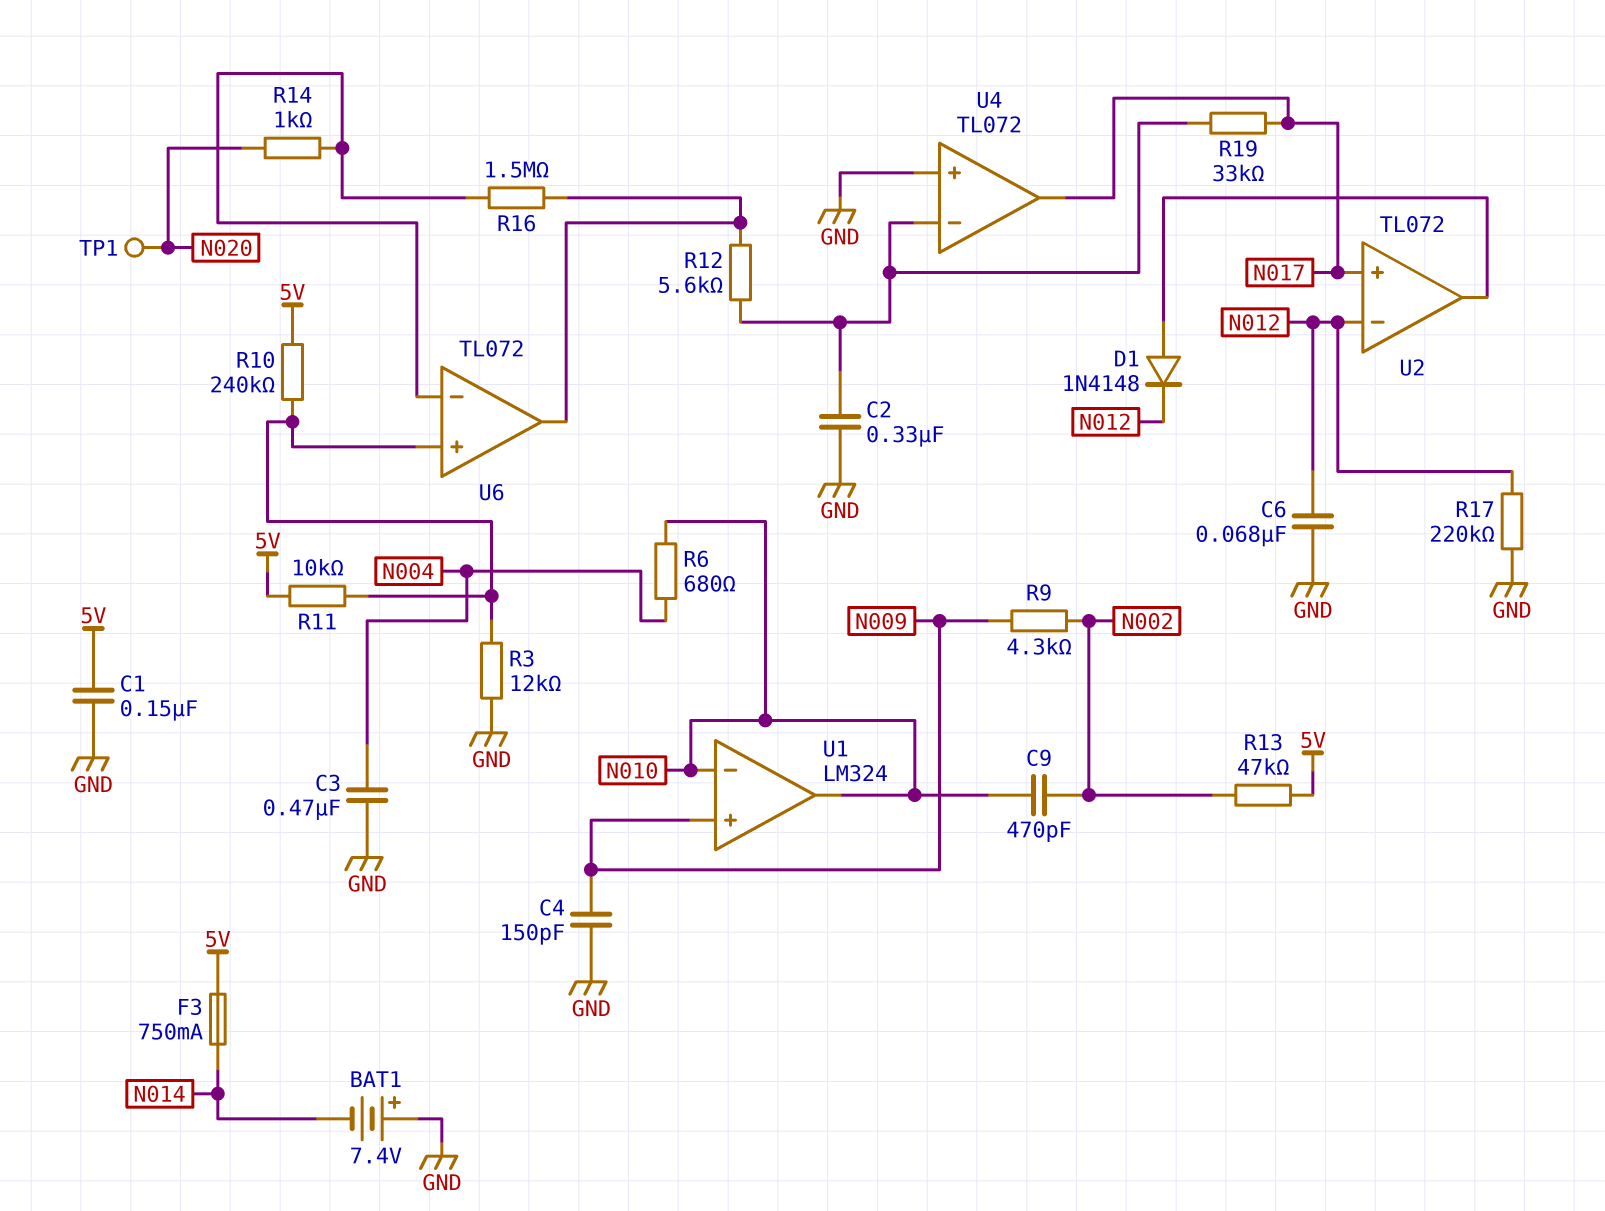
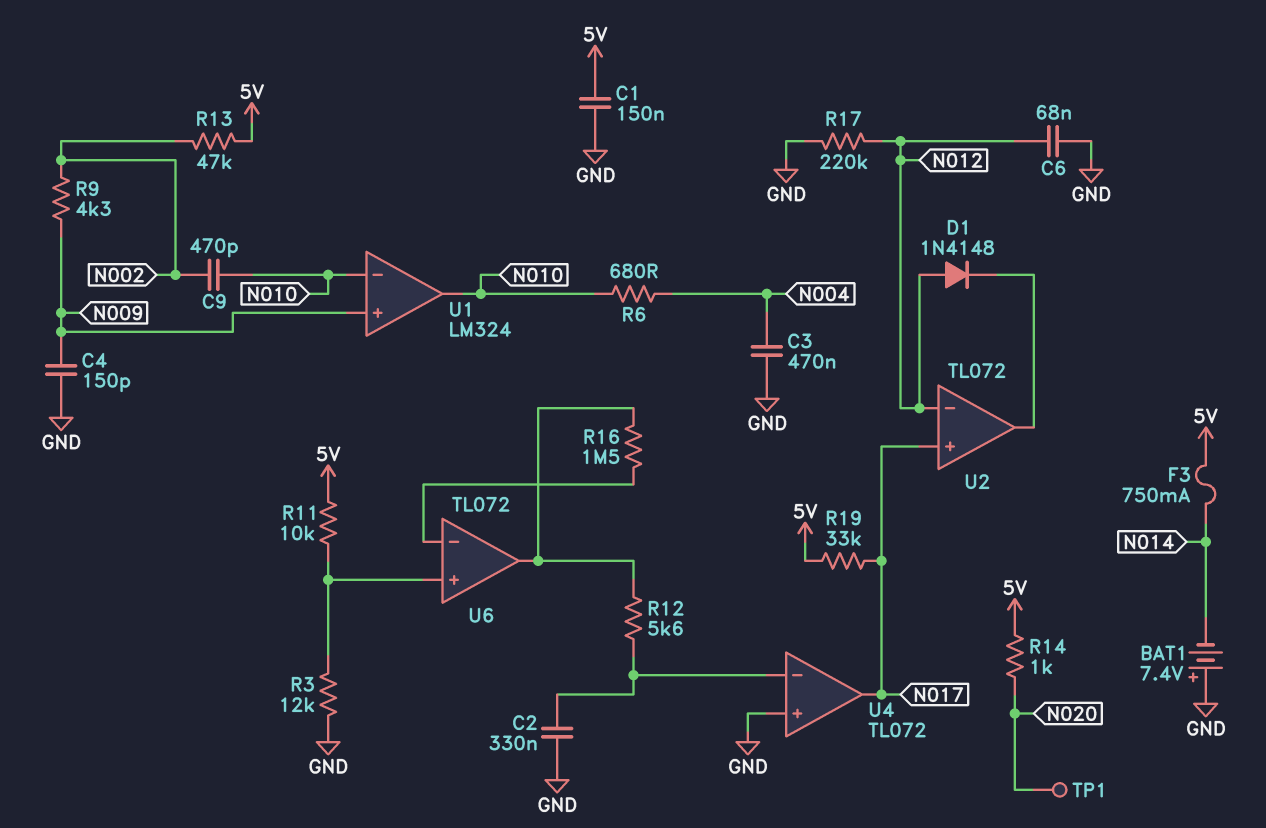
D1: diode 1N4148 (A U2/out, K N012) -> diode 1N4148 (A N012, K U2/out)
R10: 240k (5V, U6/in+) -> none
R14: 1k (N020, U6/in-) -> 1k (5V, N020)
R19: 33k (N017, U4/in-) -> 33k (5V, N017)

